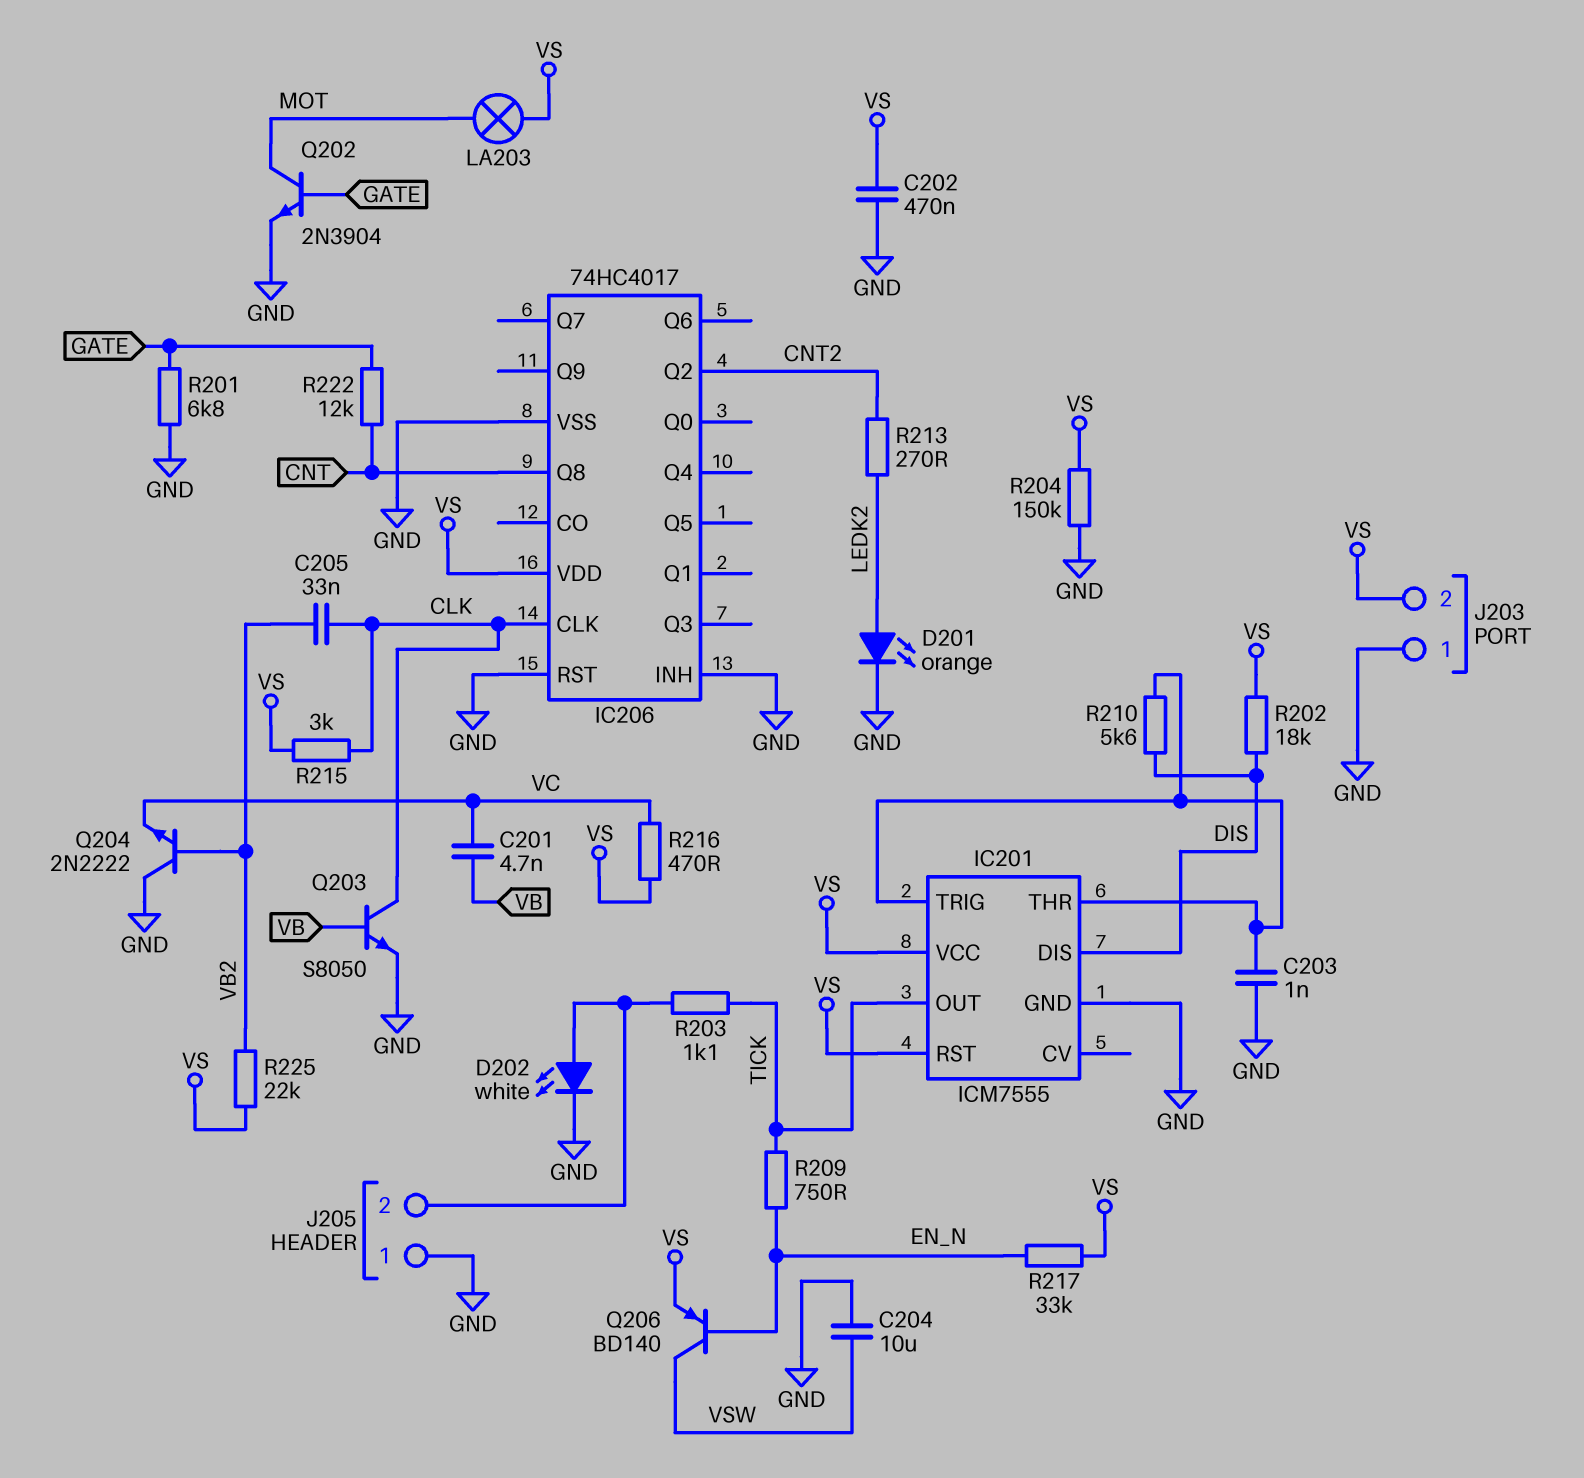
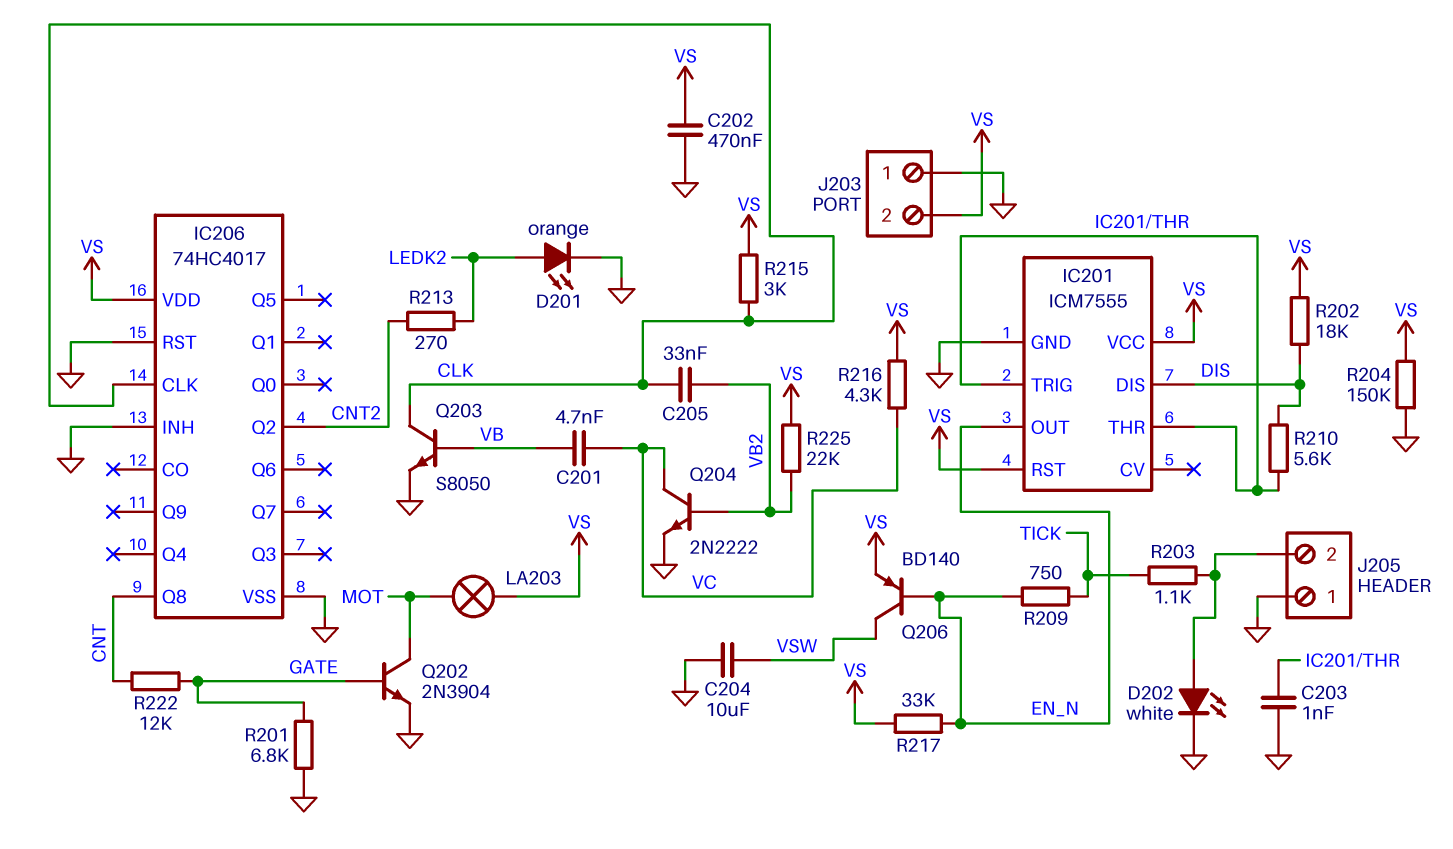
IC201 pin OUT: TICK -> EN_N
Q204: NPN 2N2222 (B VB2, C GND, E VC) -> NPN 2N2222 (B VB2, C VC, E GND)
R216: 470 (VC, VS) -> 4.3k (VC, VS)

